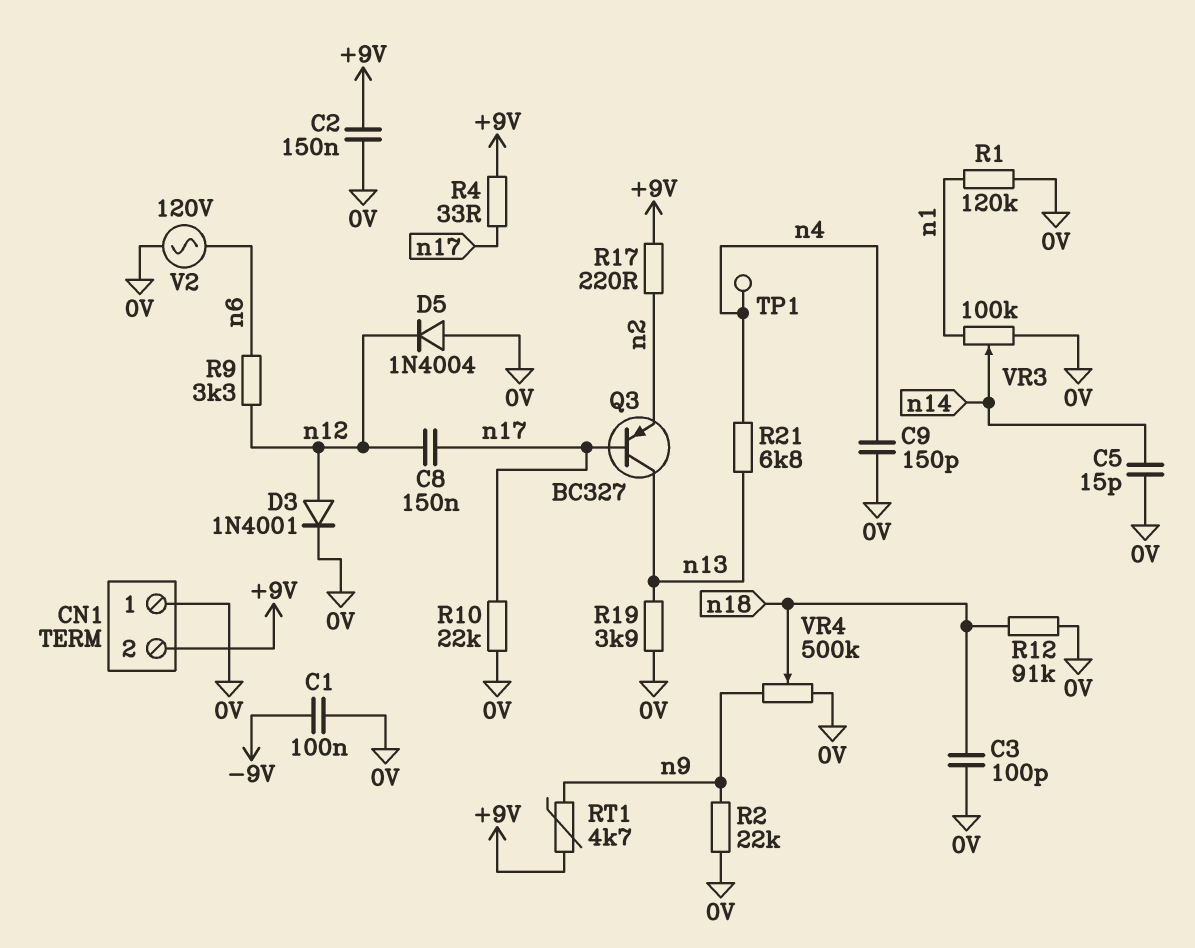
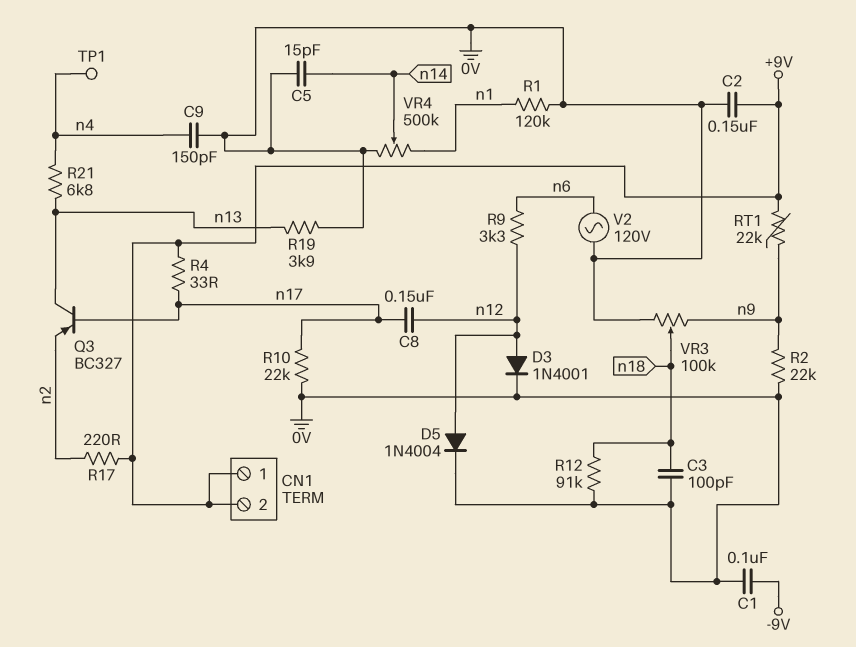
CN1 pin 1: 0V -> +9V
D5: diode 1N4004 (A 0V, K n12) -> diode 1N4004 (A n12, K 0V)
RT1: 4.7k (+9V, n9) -> 22k (+9V, n9)
VR3: 100k (0V, n1, wiper n14) -> 100k (0V, n9, wiper n18)
VR4: 500k (0V, n9, wiper n18) -> 500k (0V, n1, wiper n14)

